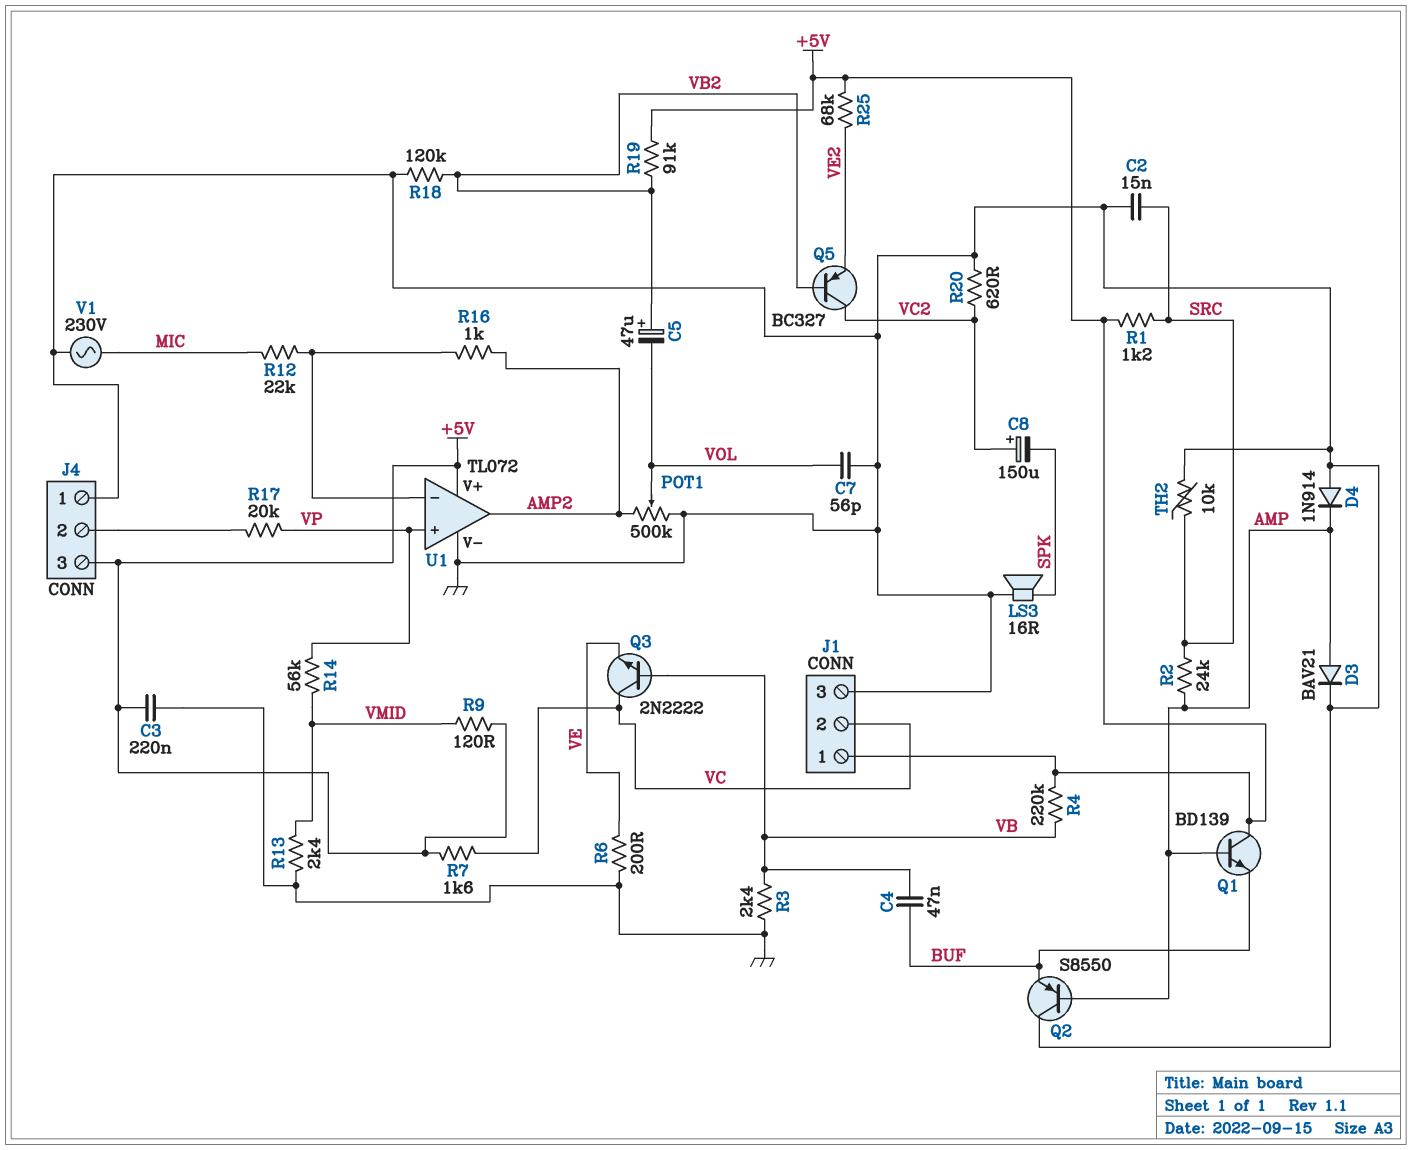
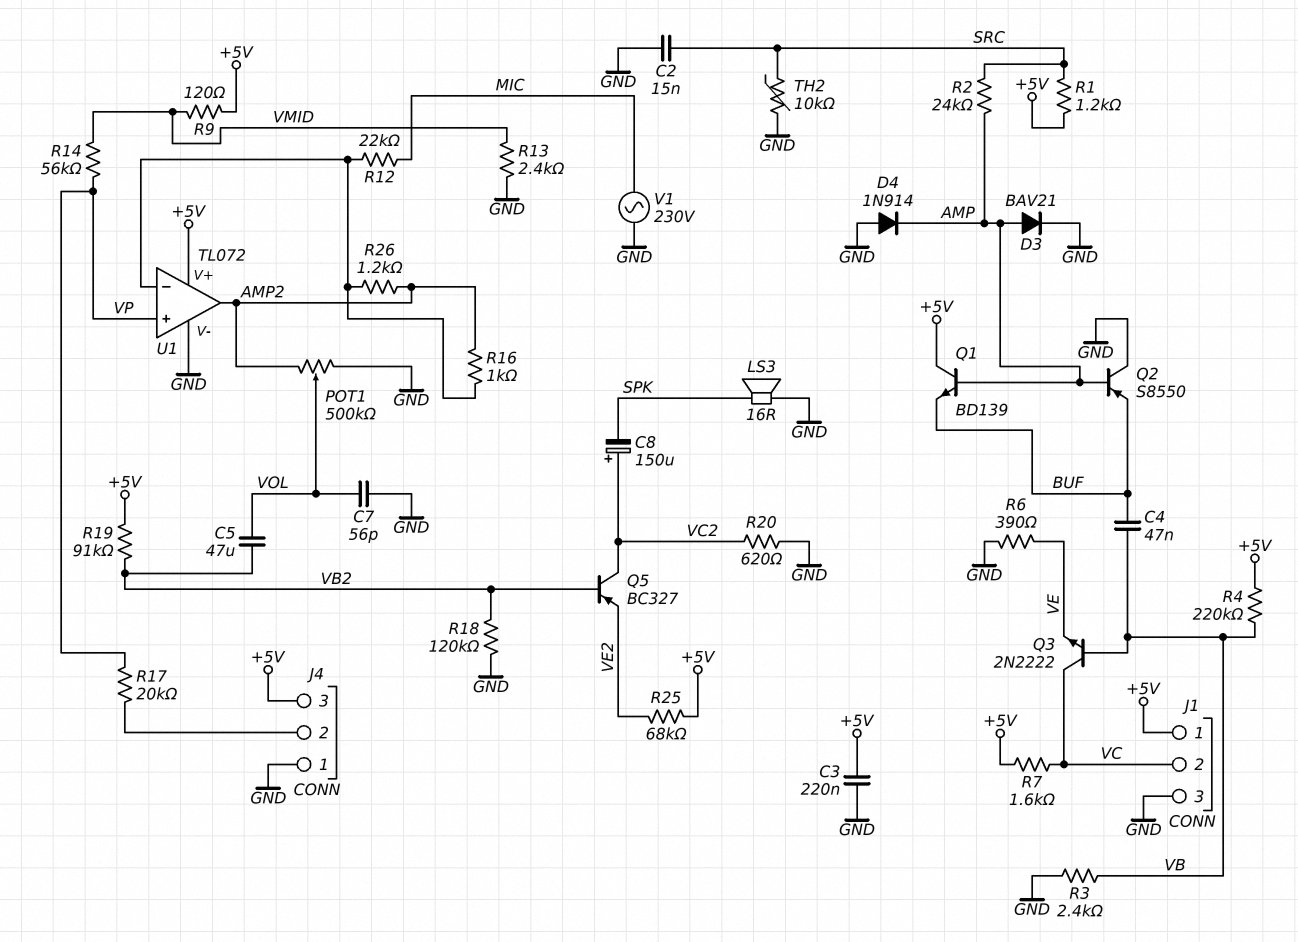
C5: 47uF (plus VB2, minus VOL) -> 47uF (VB2, VOL)
R6: 200 (GND, VE) -> 390 (GND, VE)
R26: none -> 1.2k (AMP2, U1/in-)

